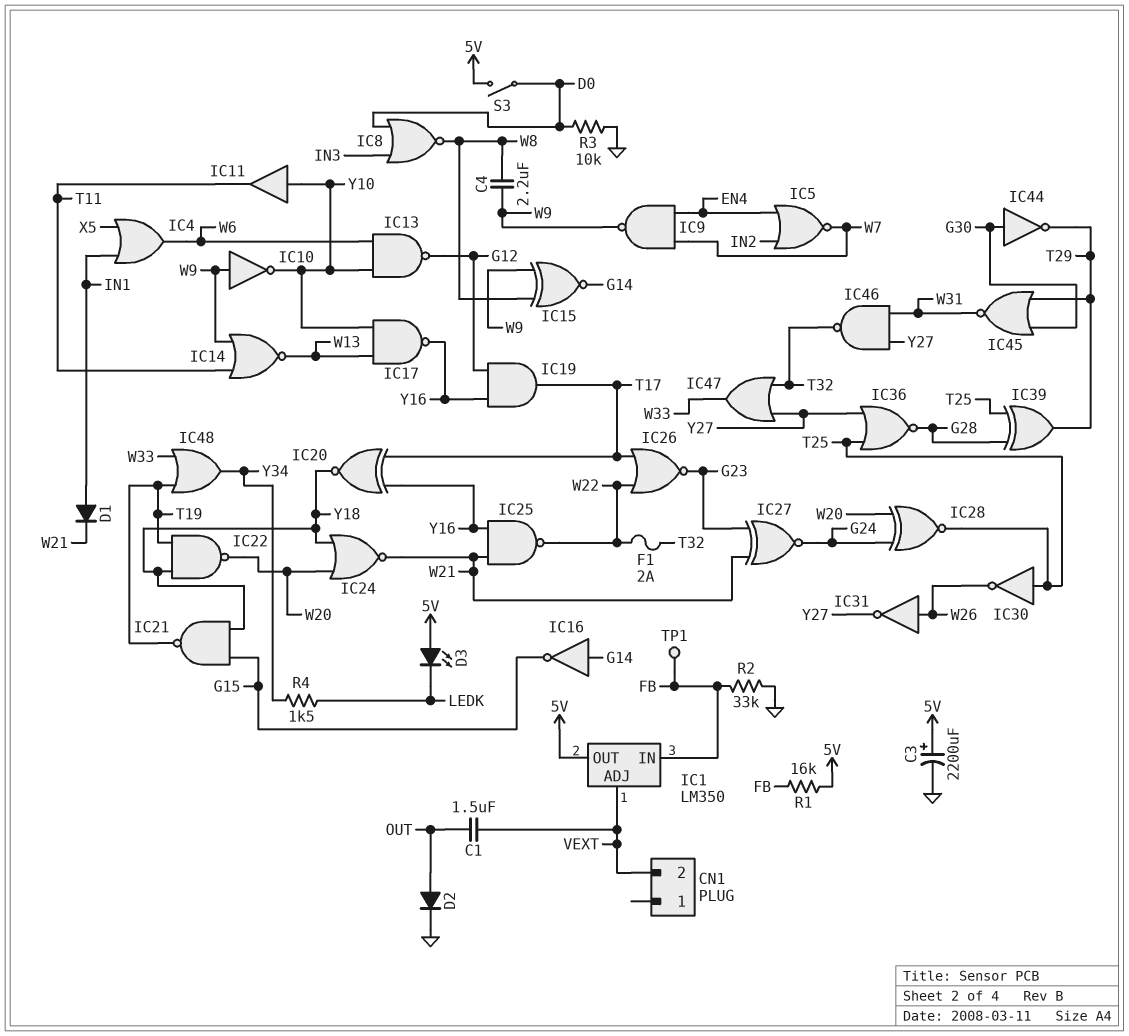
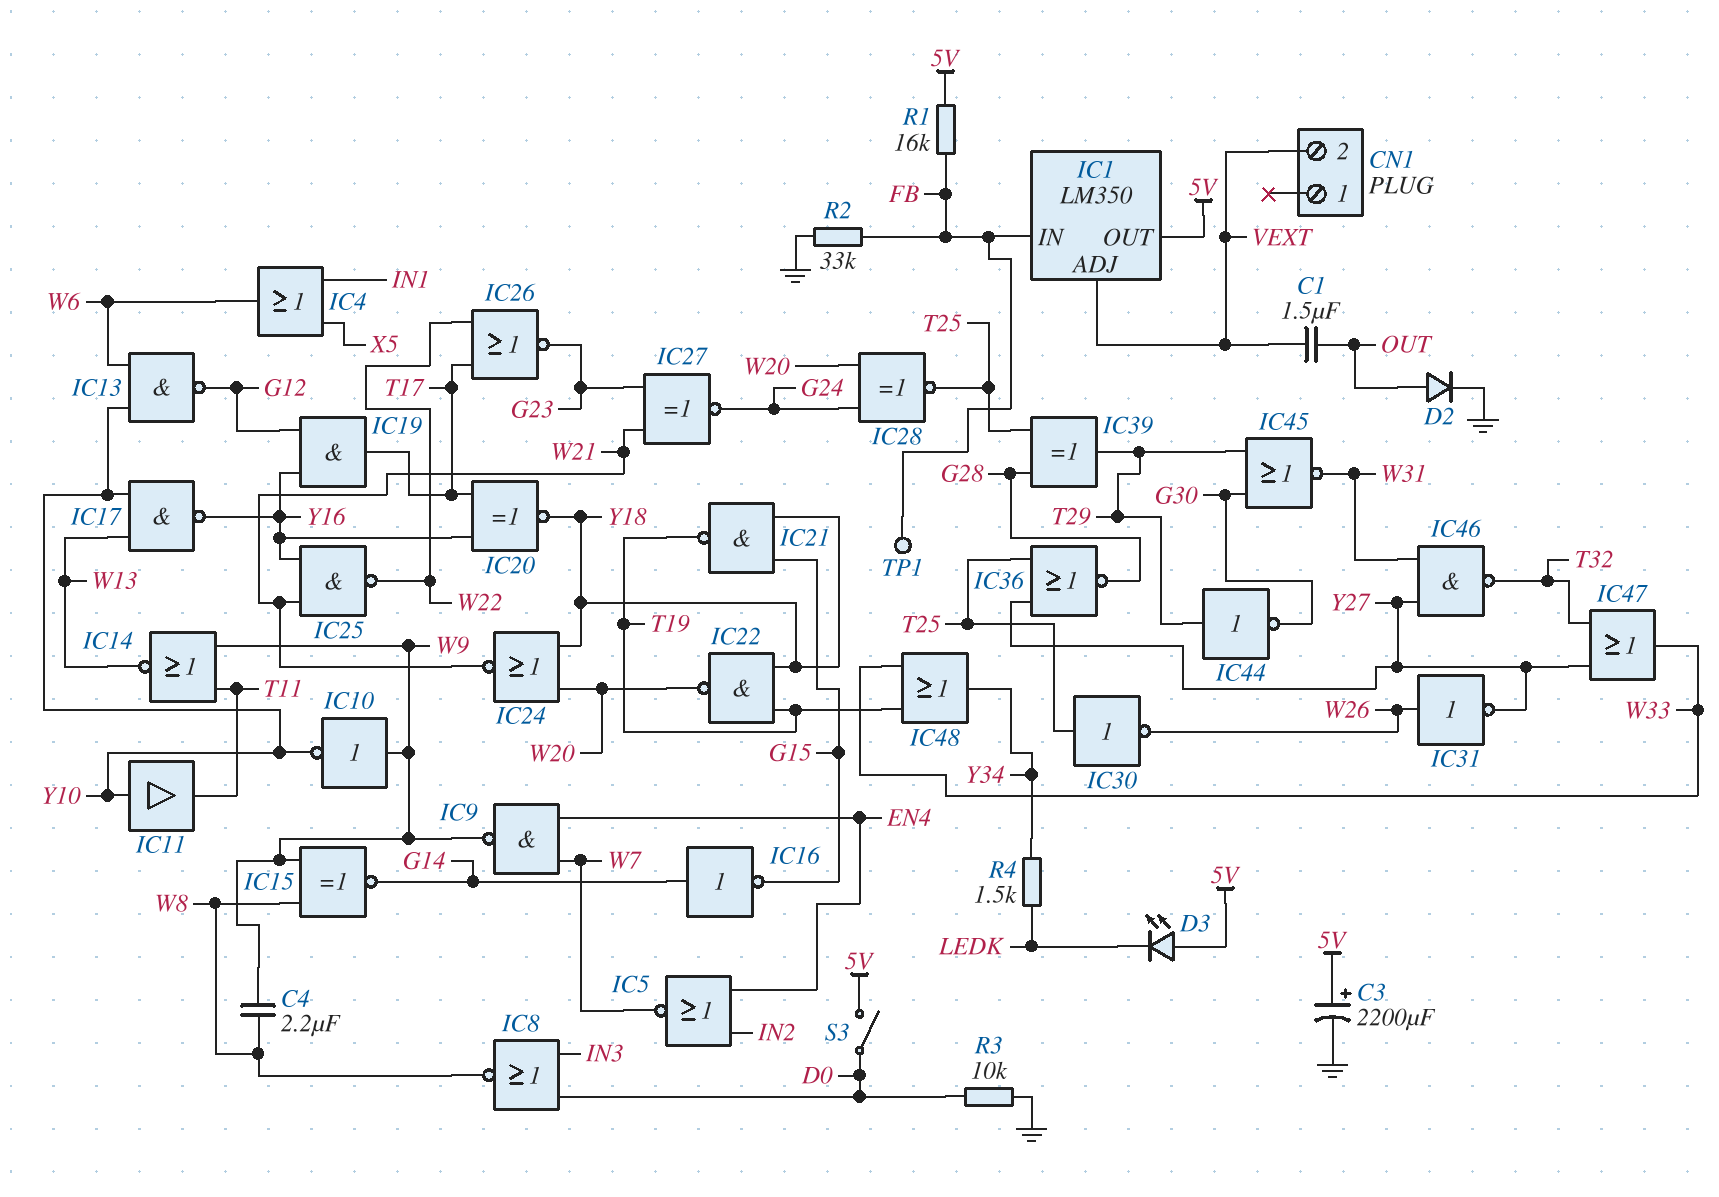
D1: diode (A IN1, K W21) -> none
F1: 2A (T32, W22) -> none
IC44: NOT (in G30, out T29) -> NOT (in T29, out G30)

